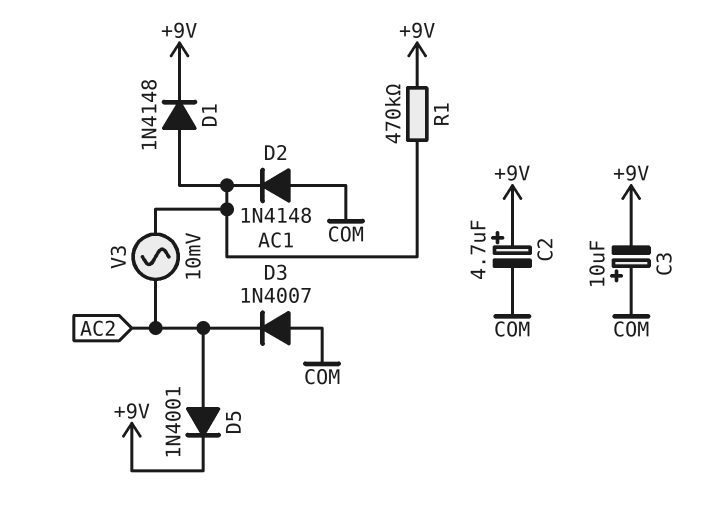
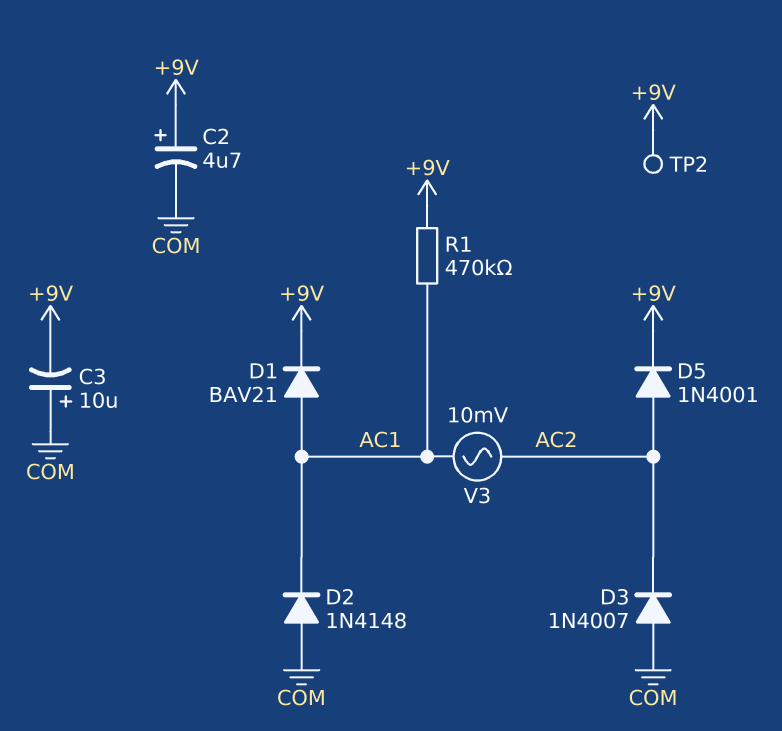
D1: diode 1N4148 (A AC1, K +9V) -> diode BAV21 (A AC1, K +9V)
TP2: none -> test point (+9V)

